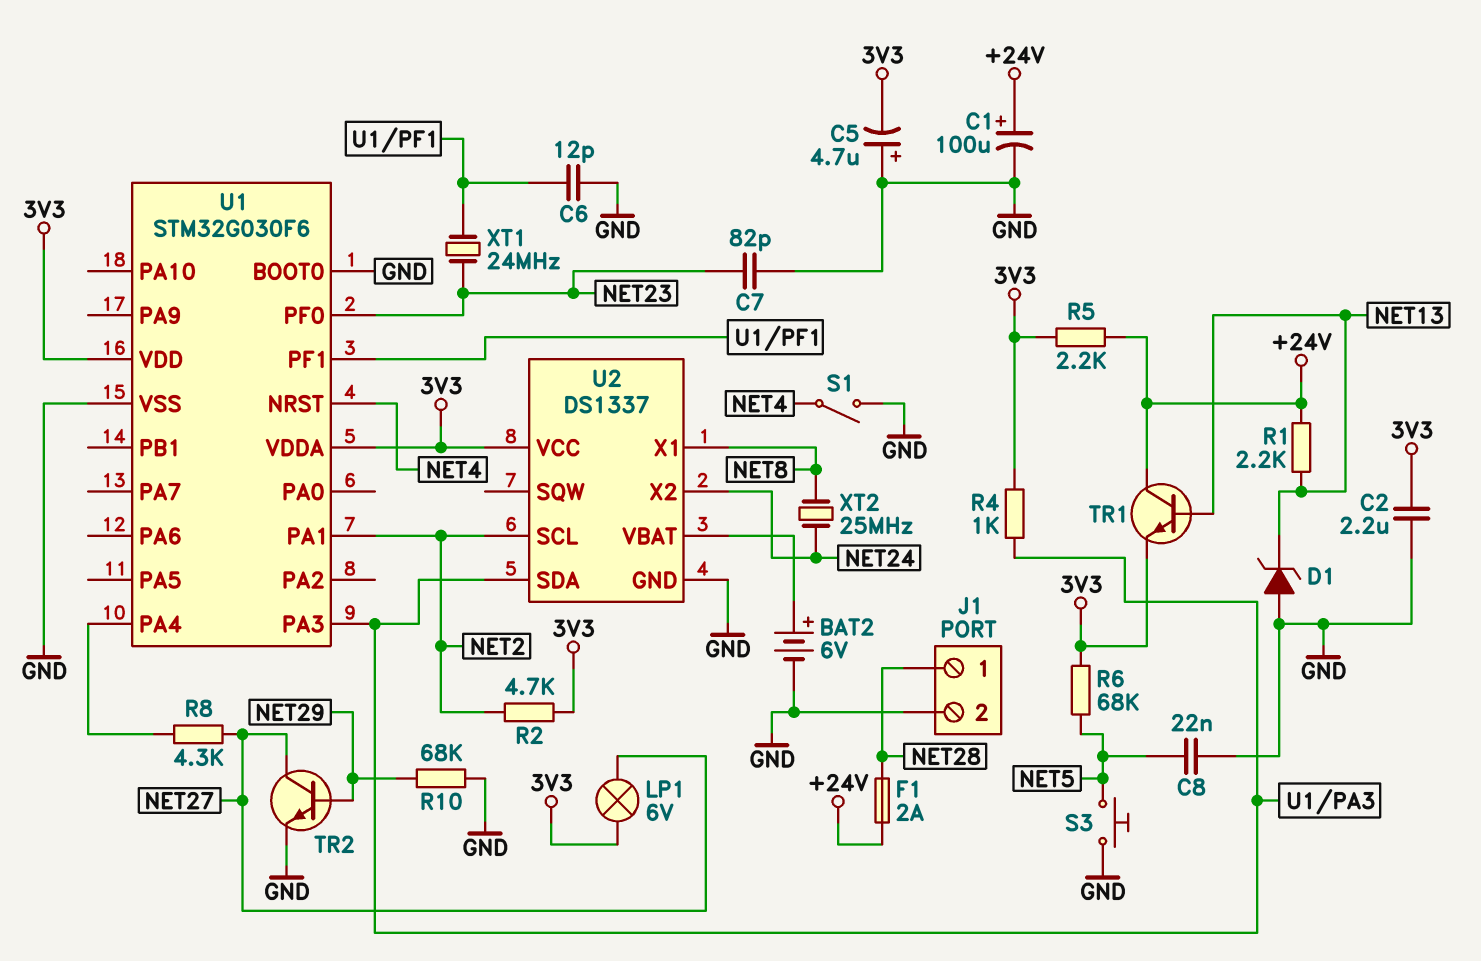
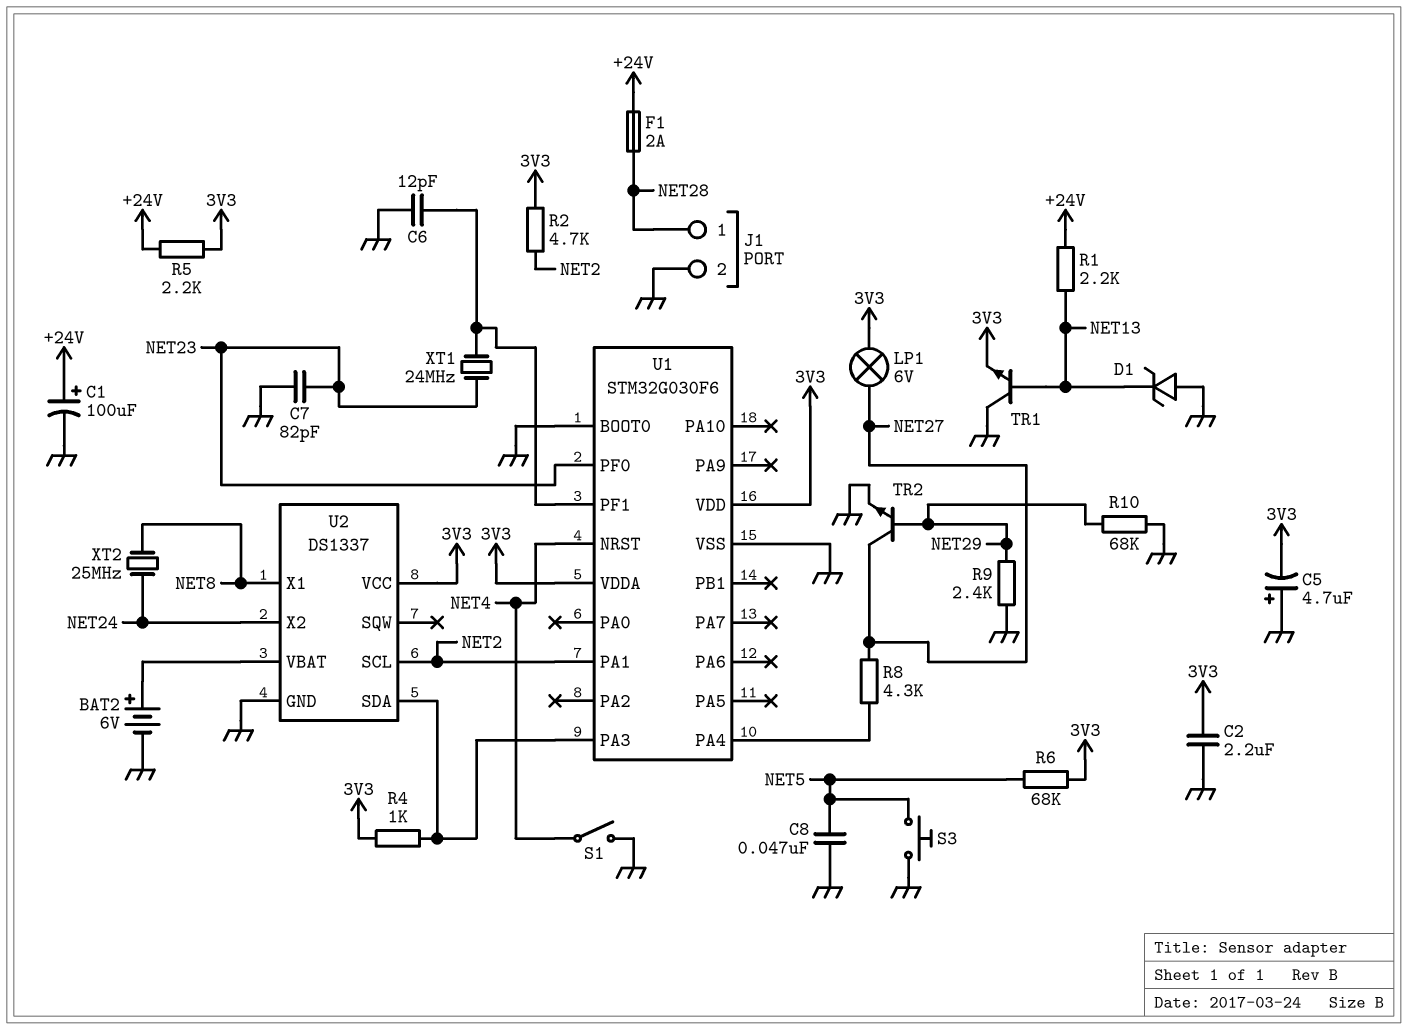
C8: 22nF (GND, NET5) -> 47nF (GND, NET5)
R9: none -> 2.4k (GND, NET29)
TR1: NPN (B NET13, C +24V, E 3V3) -> NPN (B NET13, C GND, E 3V3)

